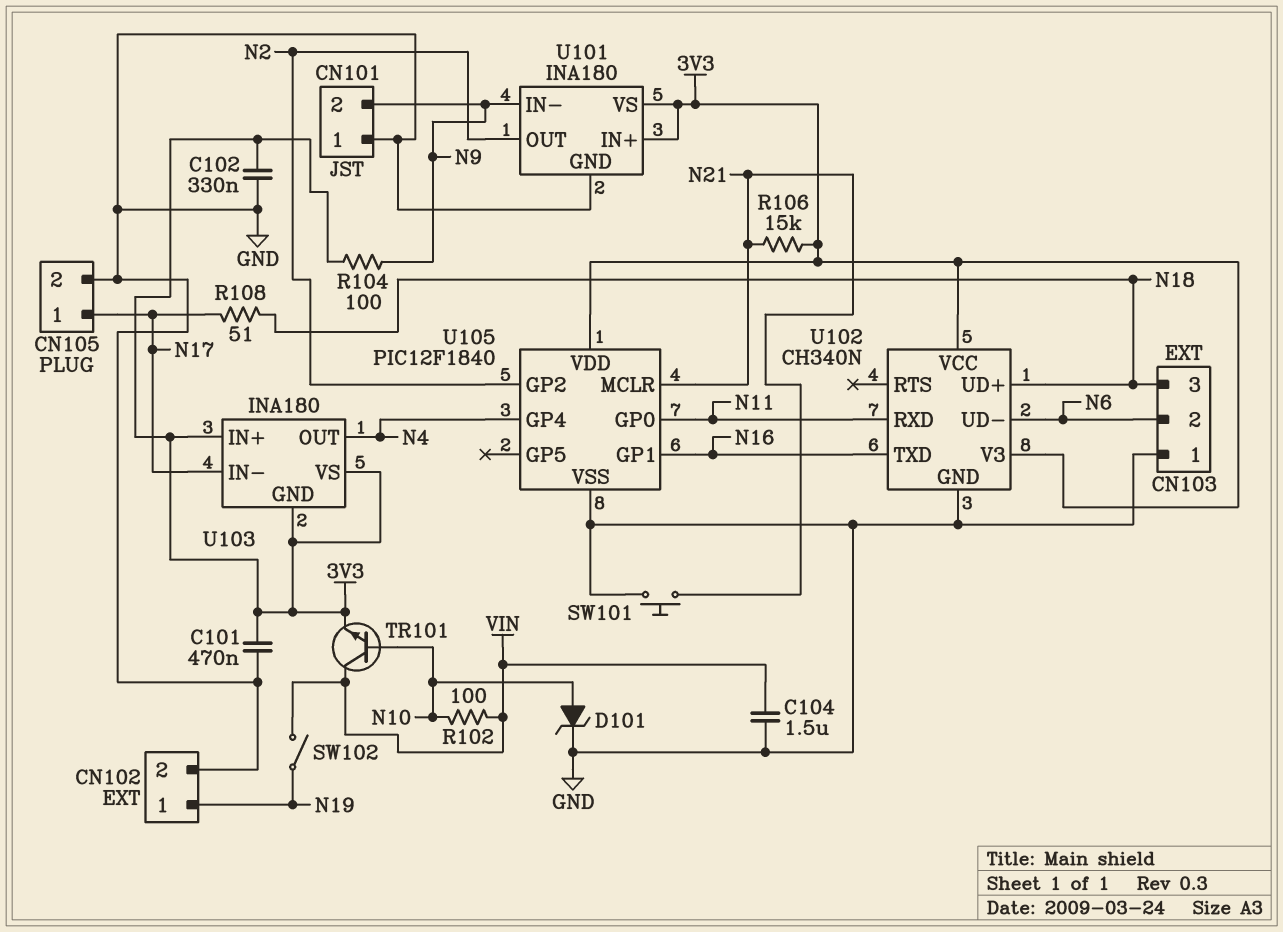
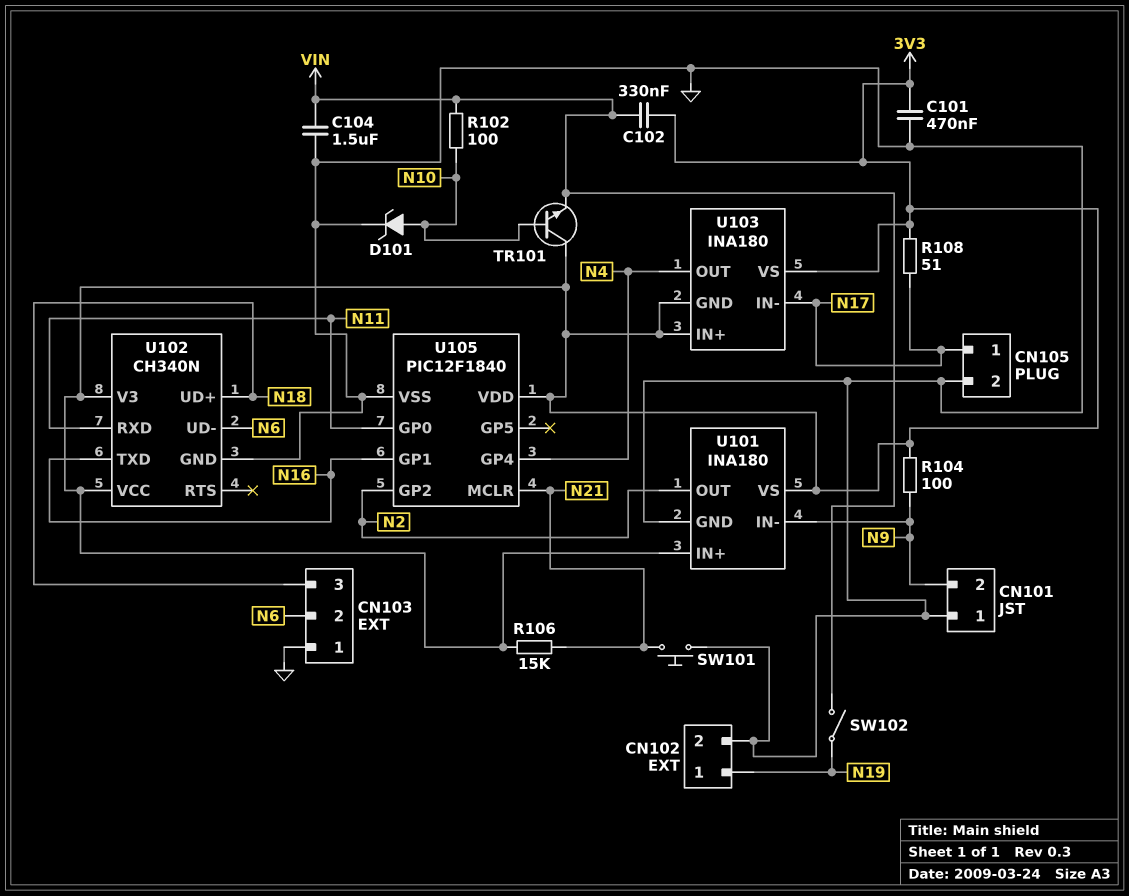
C102: 330nF (3V3, GND) -> 330nF (3V3, VIN)
R108: 51 (N17, N18) -> 51 (3V3, N17)
TR101: NPN (B N10, C VIN, E 3V3) -> NPN (B N10, C 3V3, E VIN)

